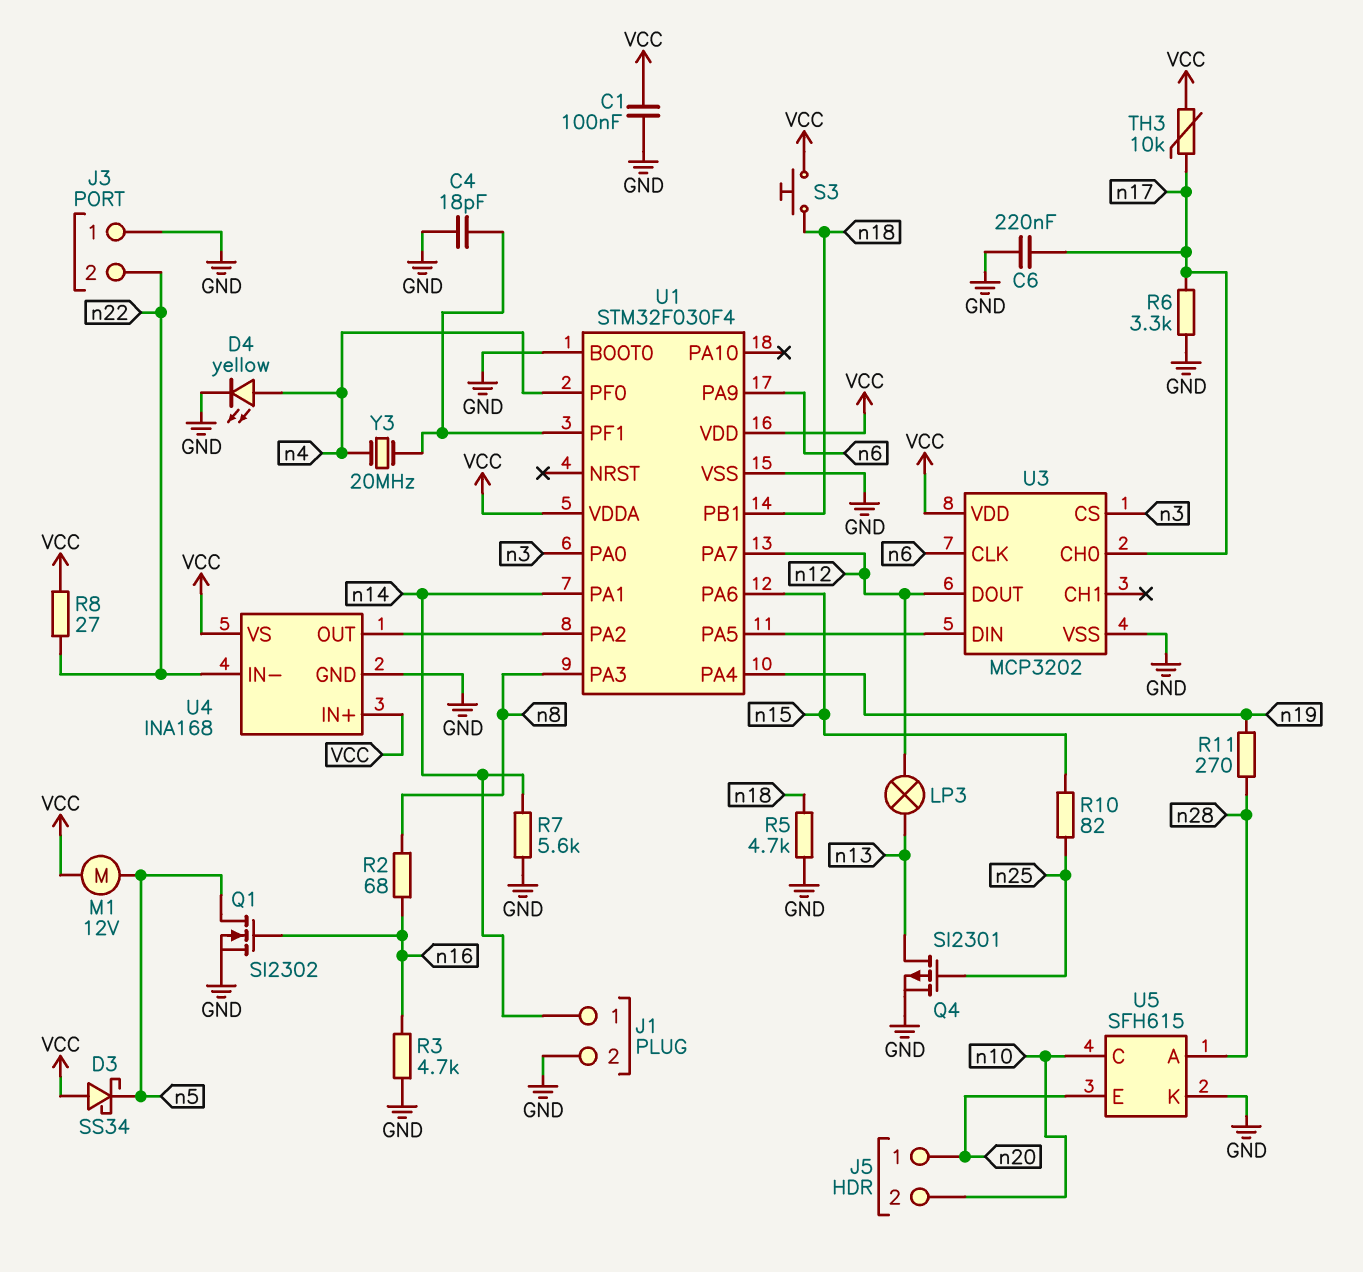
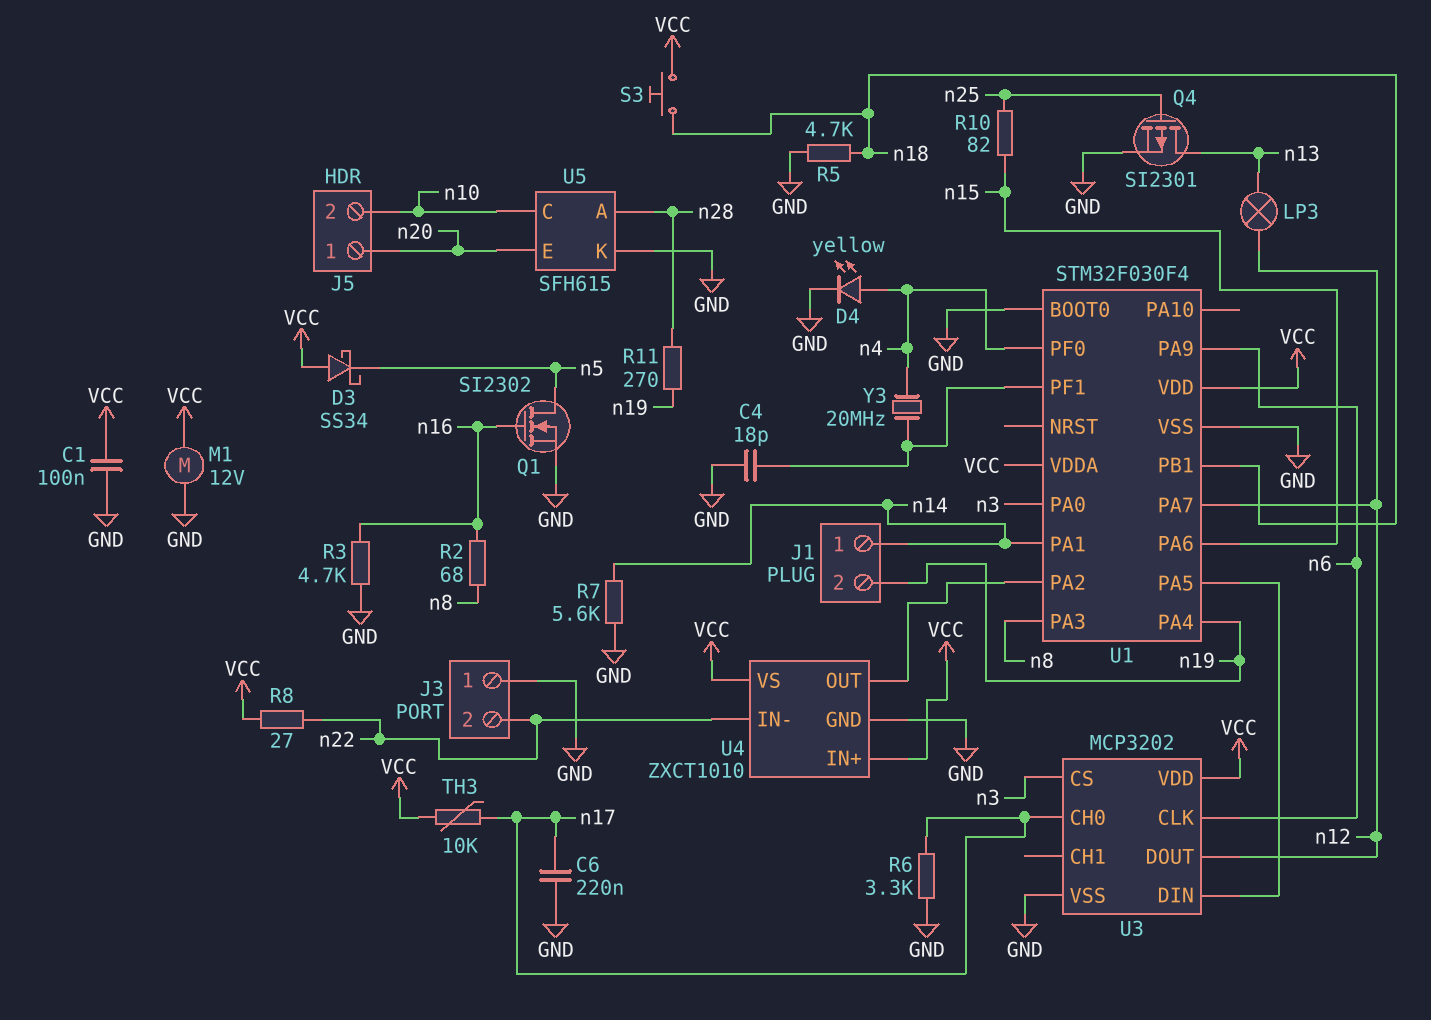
J1 pin 2: GND -> n19
M1: motor 12V (VCC, n5) -> motor 12V (GND, VCC)
U4: INA168 -> ZXCT1010

